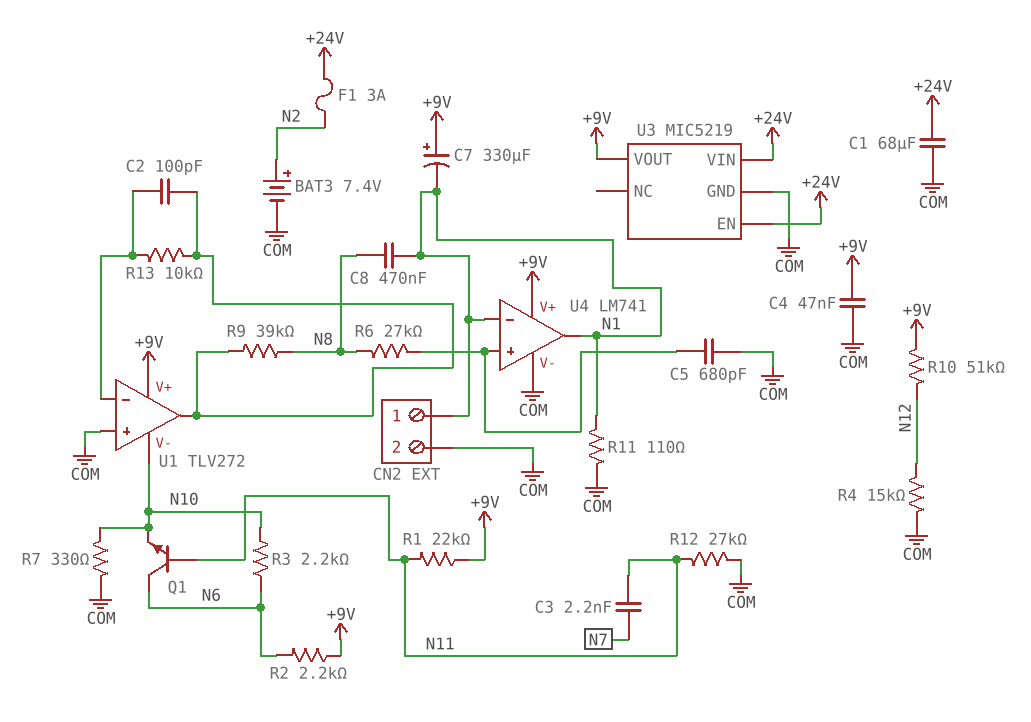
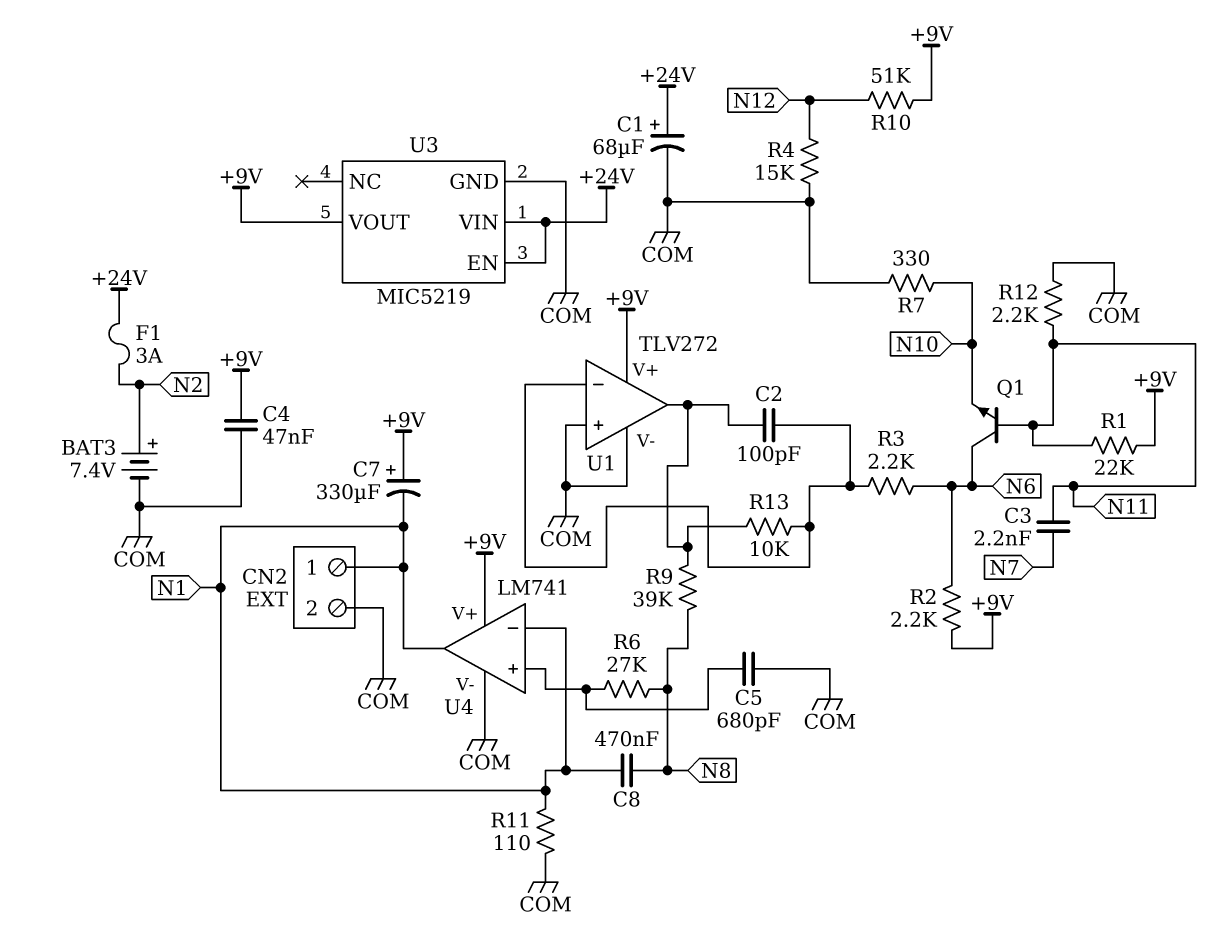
C1: 68uF (+24V, COM) -> 68uF (plus +24V, minus COM)
R3: 2.2k (N6, N10) -> 2.2k (N6, U1/in-)
R12: 27k (COM, N11) -> 2.2k (COM, N11)
U1 pin V-: N10 -> COM

